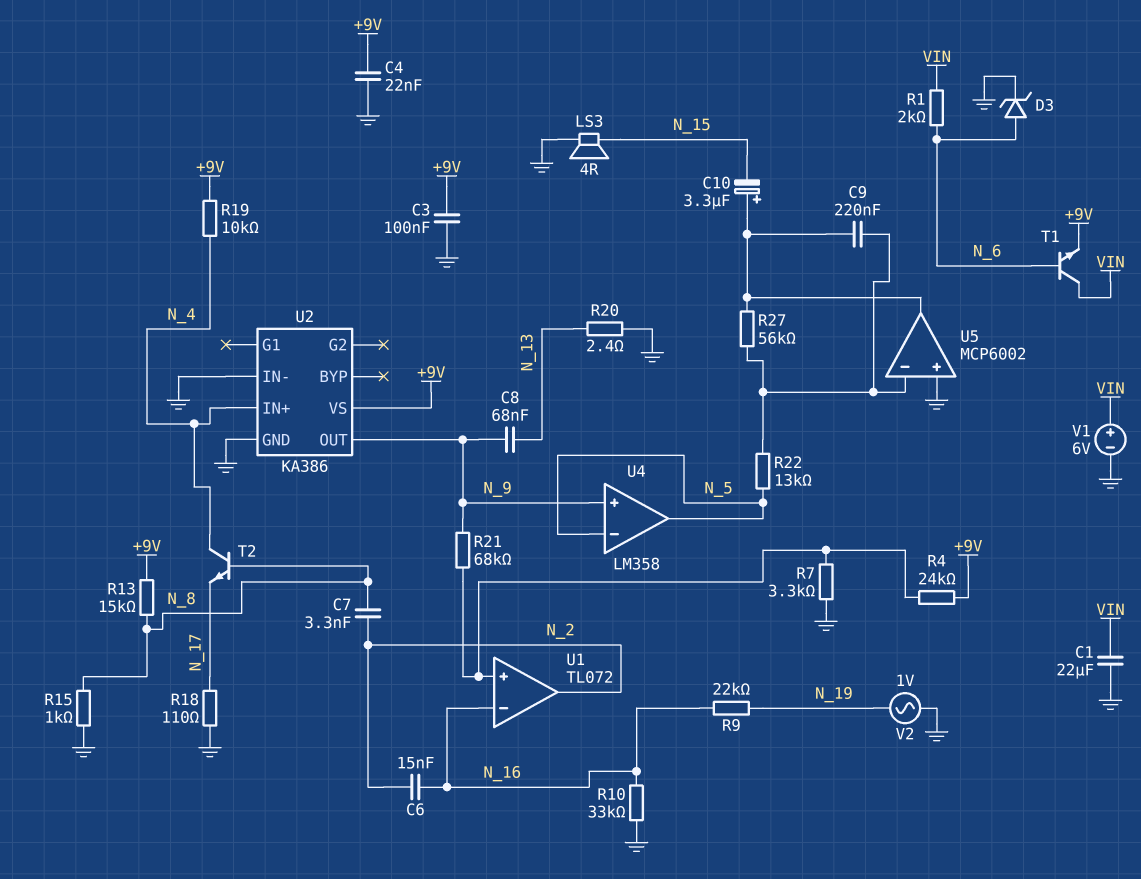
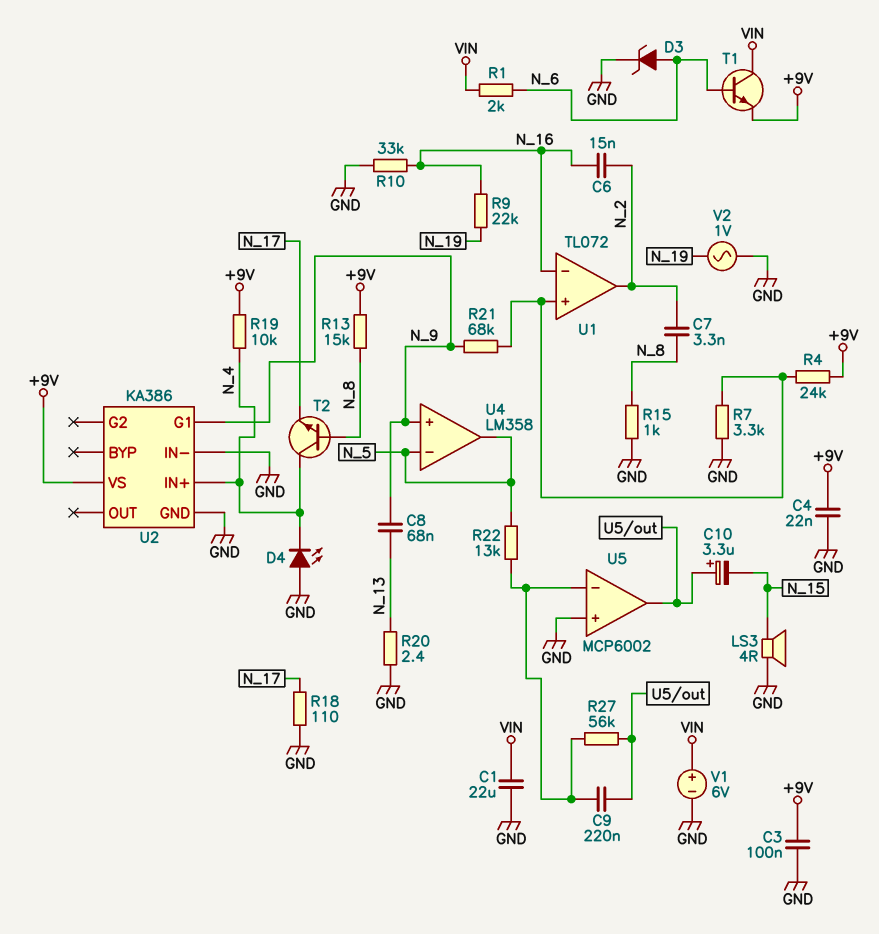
D4: none -> LED (A GND, K N_4)
U2 pin G1: none -> N_9
U2 pin OUT: N_9 -> none

